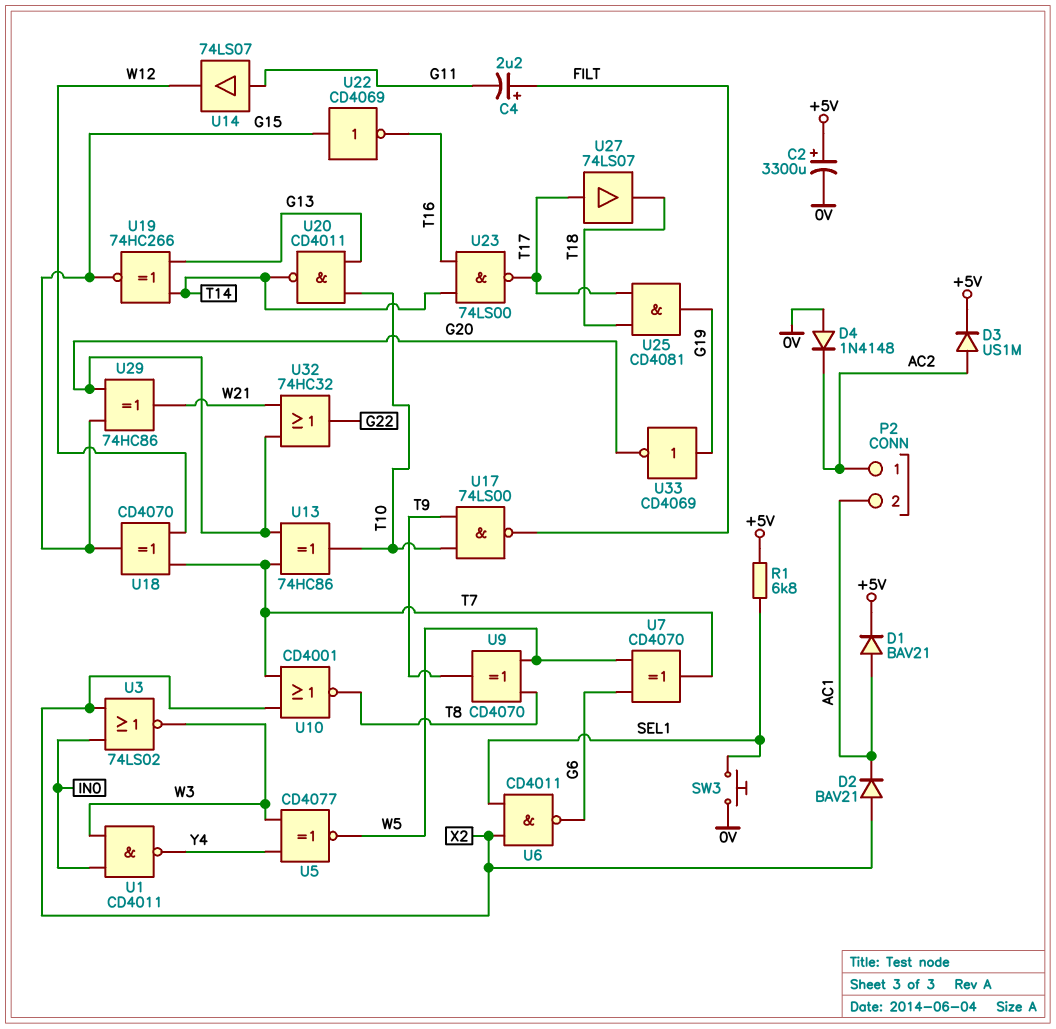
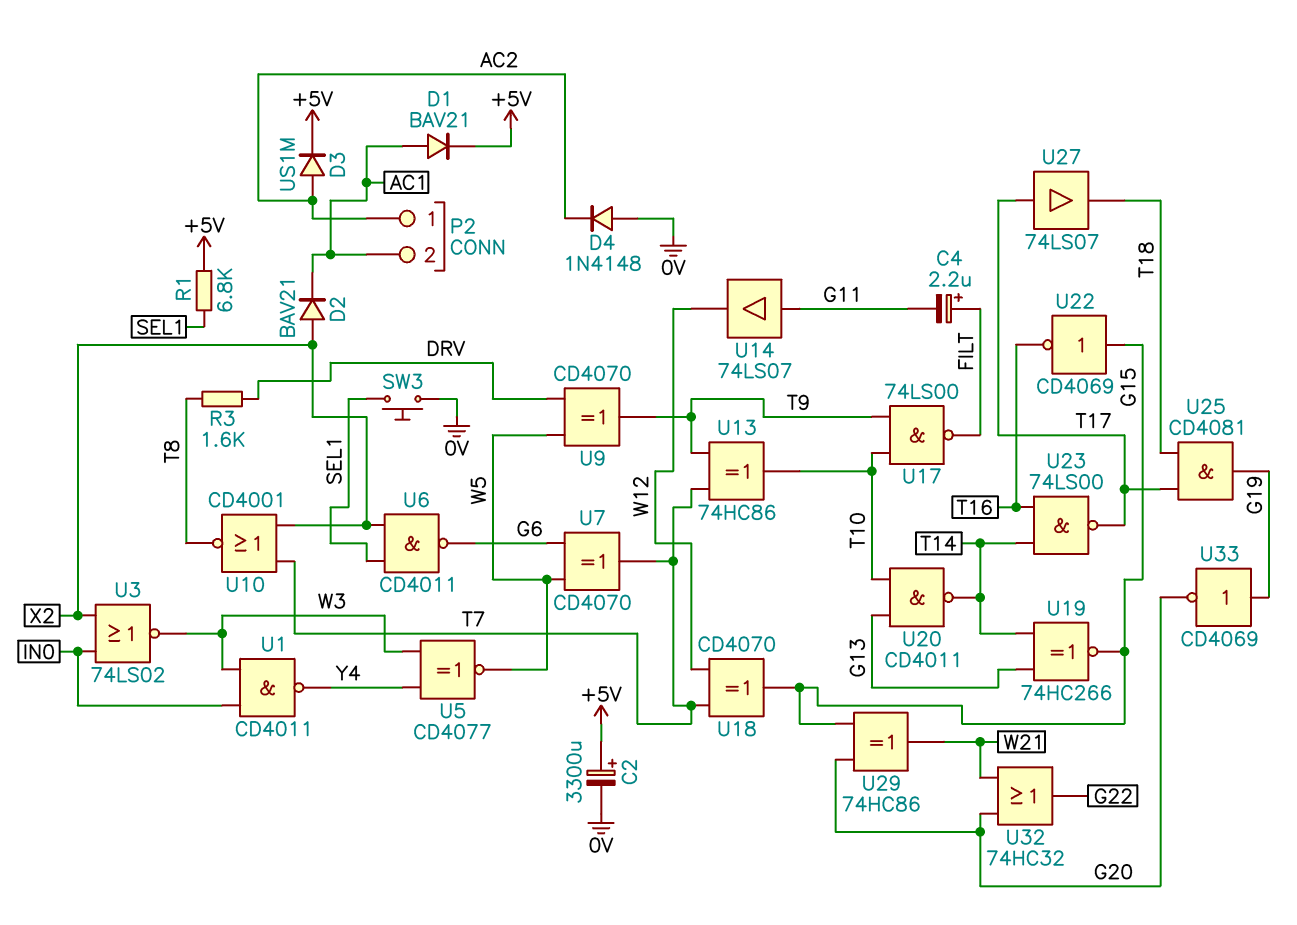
R3: none -> 1.6k (DRV, T8)
U9: XOR CD4070 (in T8, in W5, out T9) -> XOR CD4070 (in DRV, in W5, out T9)
U13: XOR 74HC86 (in G20, in T7, out T10) -> XOR 74HC86 (in T7, in T9, out T10)

